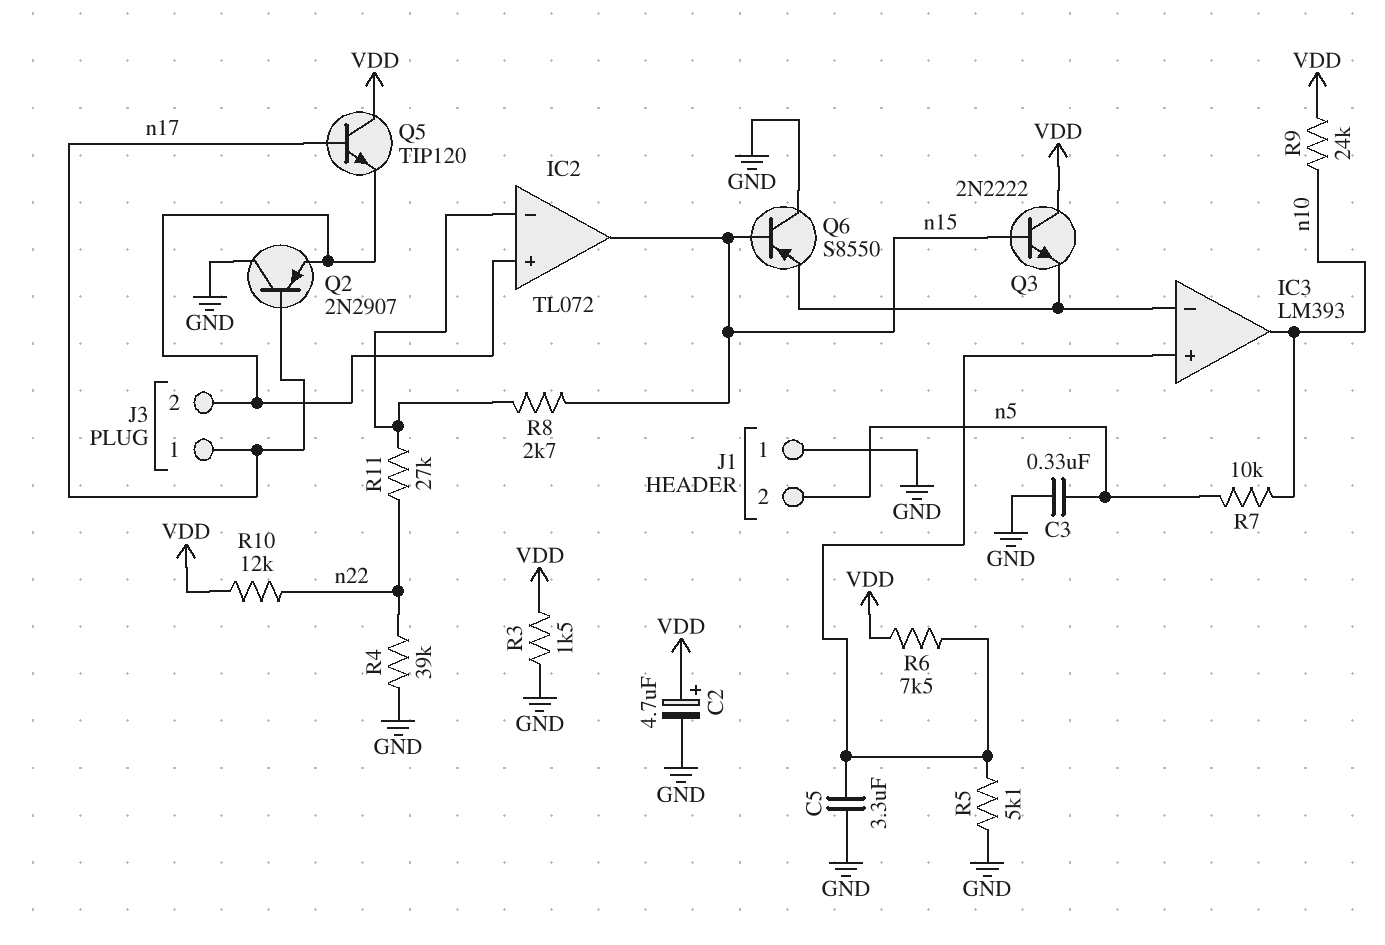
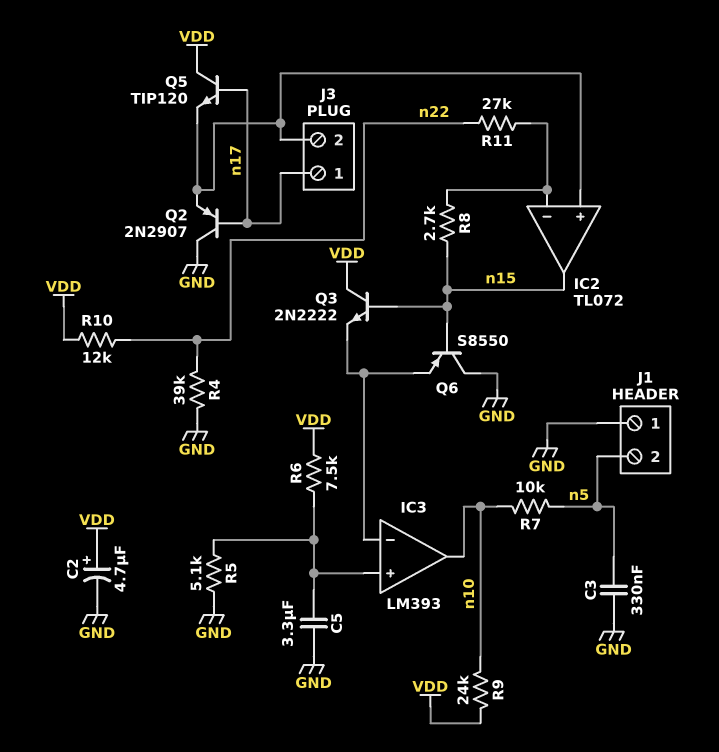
R3: 1.5k (GND, VDD) -> none

